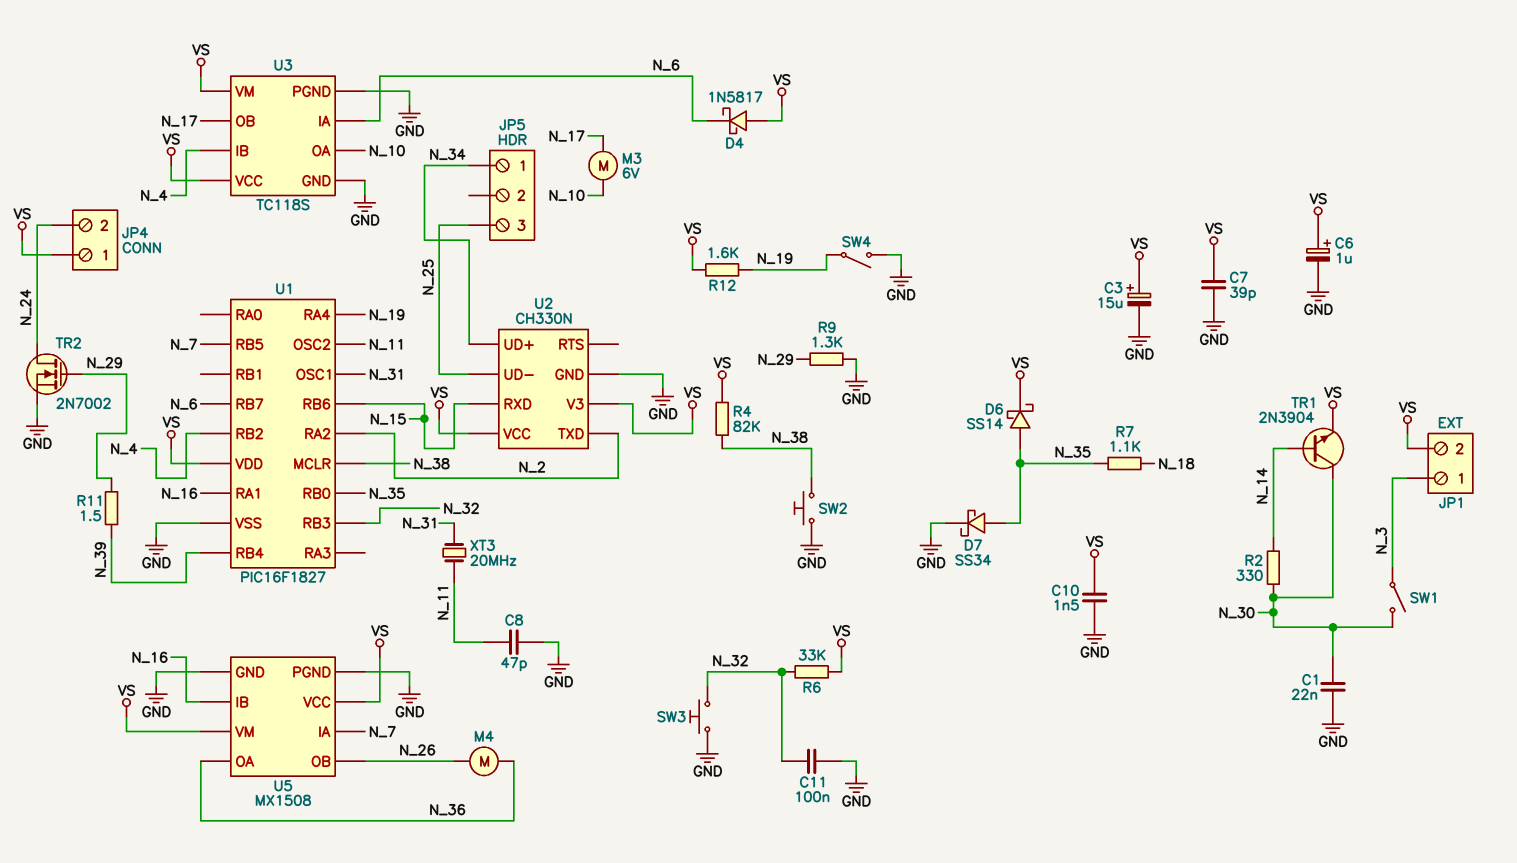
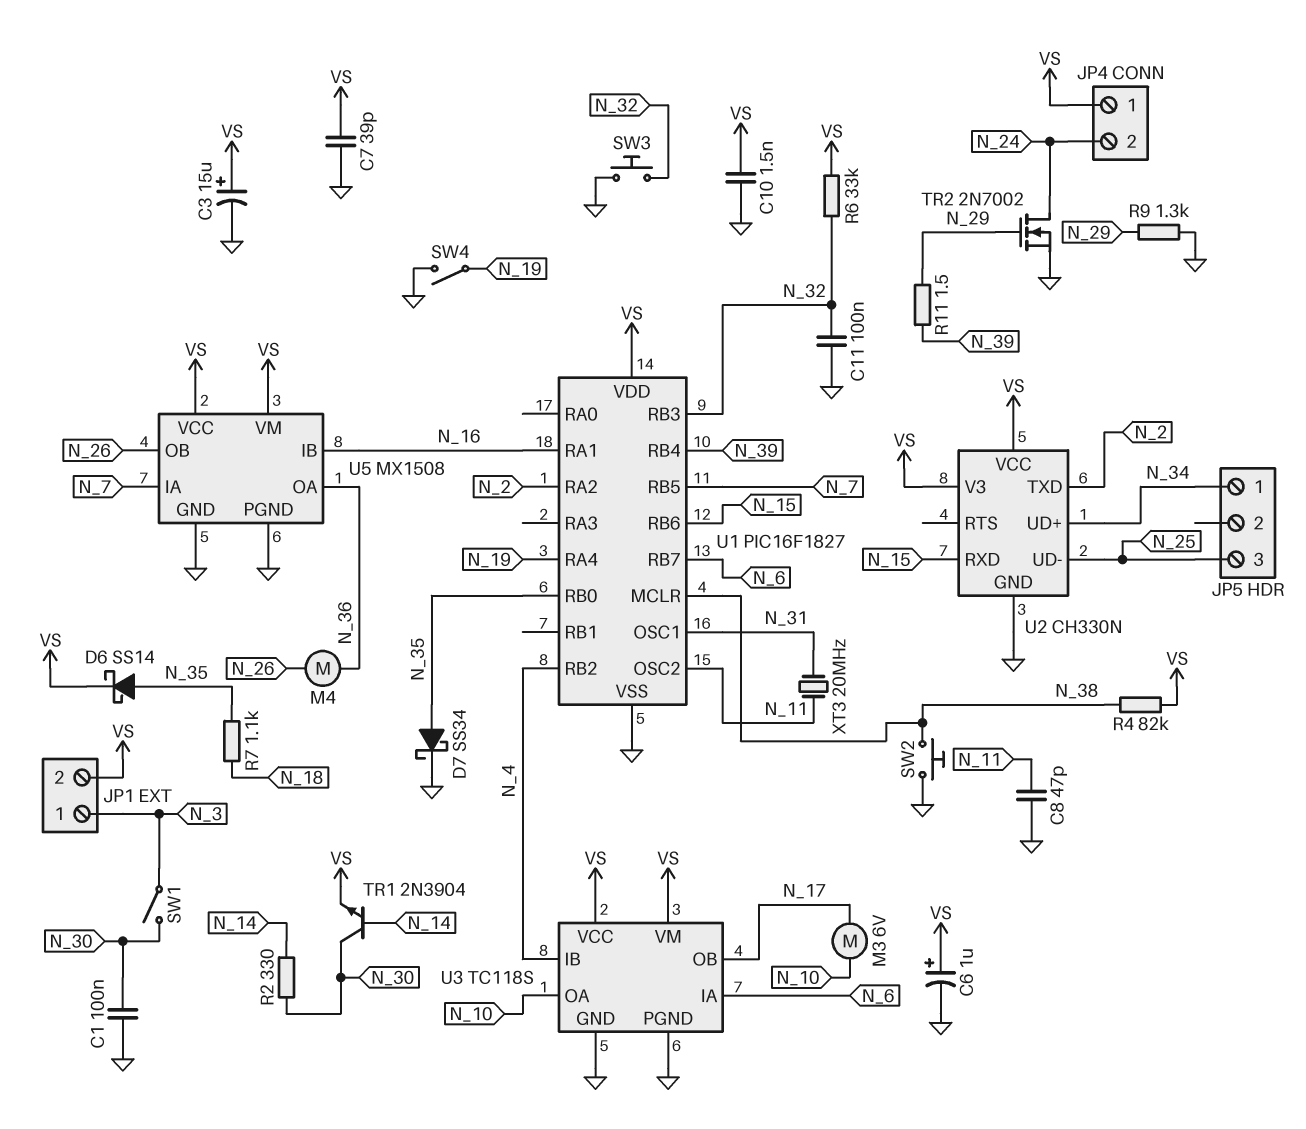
C1: 22nF (GND, N_30) -> 100nF (GND, N_30)
D4: schottky 1N5817 (A VS, K N_6) -> none
R12: 1.6k (N_19, VS) -> none

